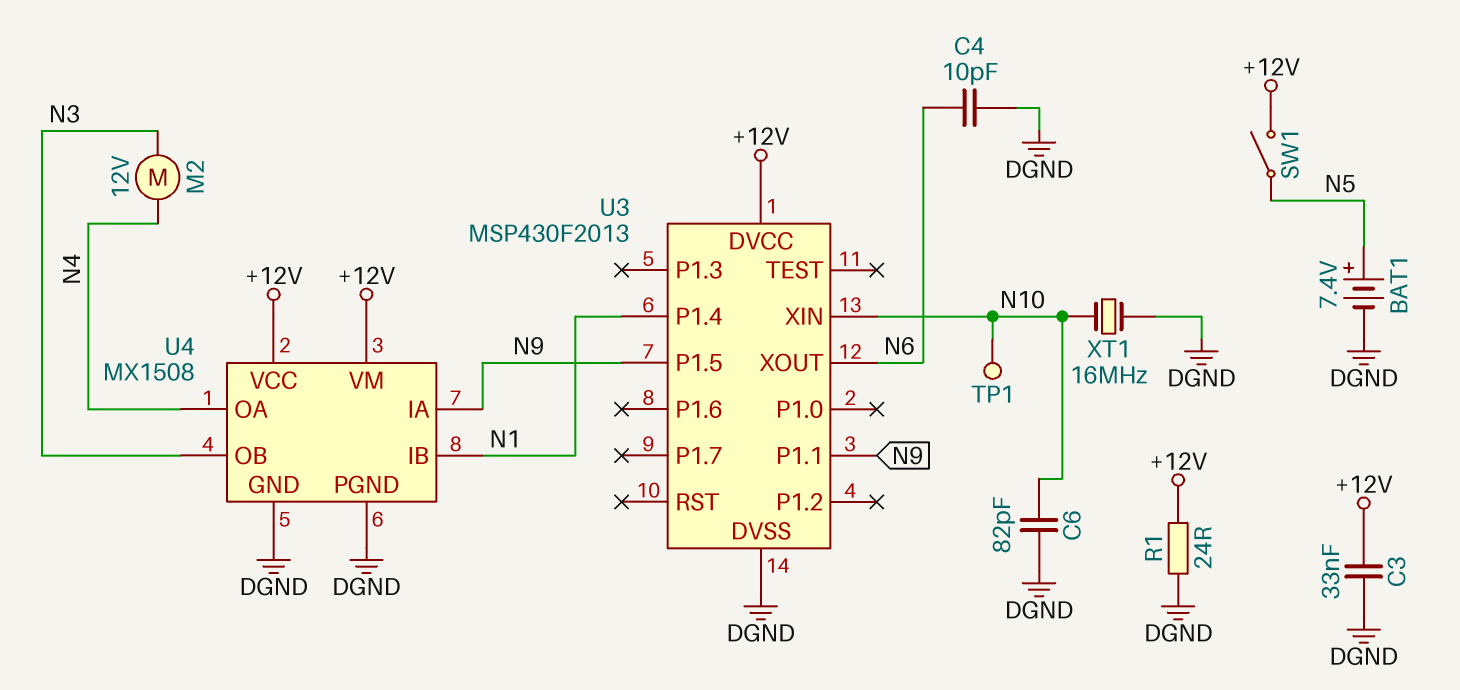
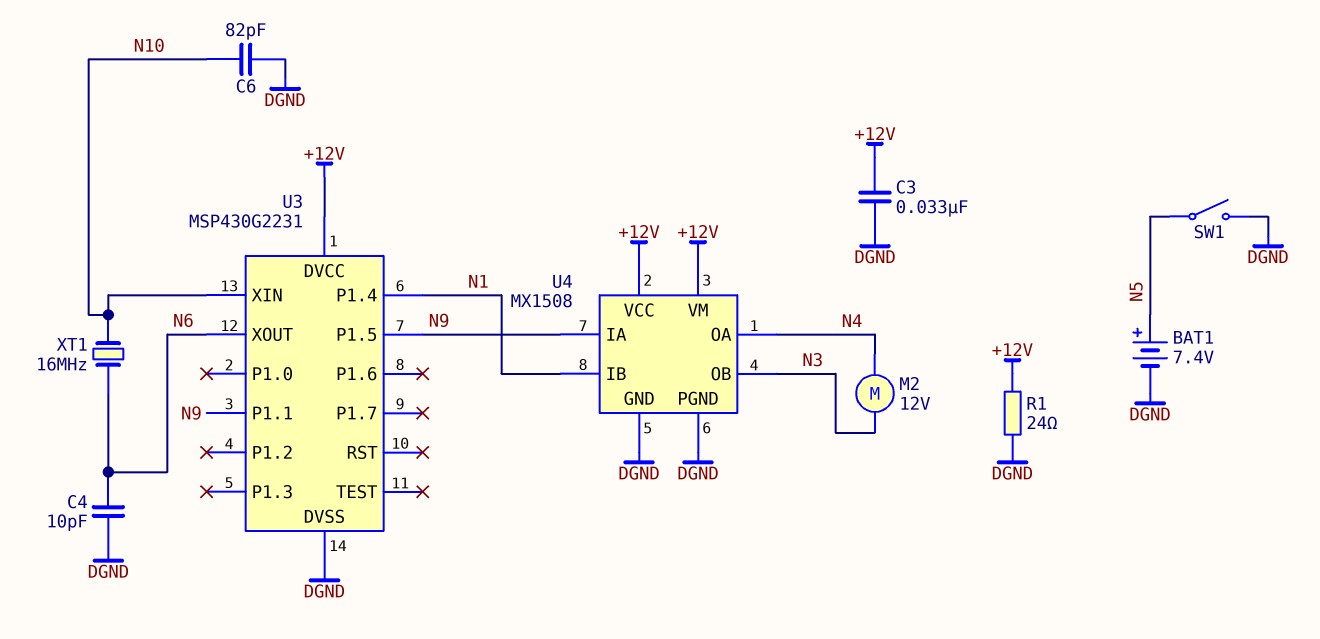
SW1: switch (+12V, N5) -> switch (DGND, N5)
TP1: test point (N10) -> none
U3: MSP430F2013 -> MSP430G2231
XT1: 16MHz (DGND, N10) -> 16MHz (N6, N10)

